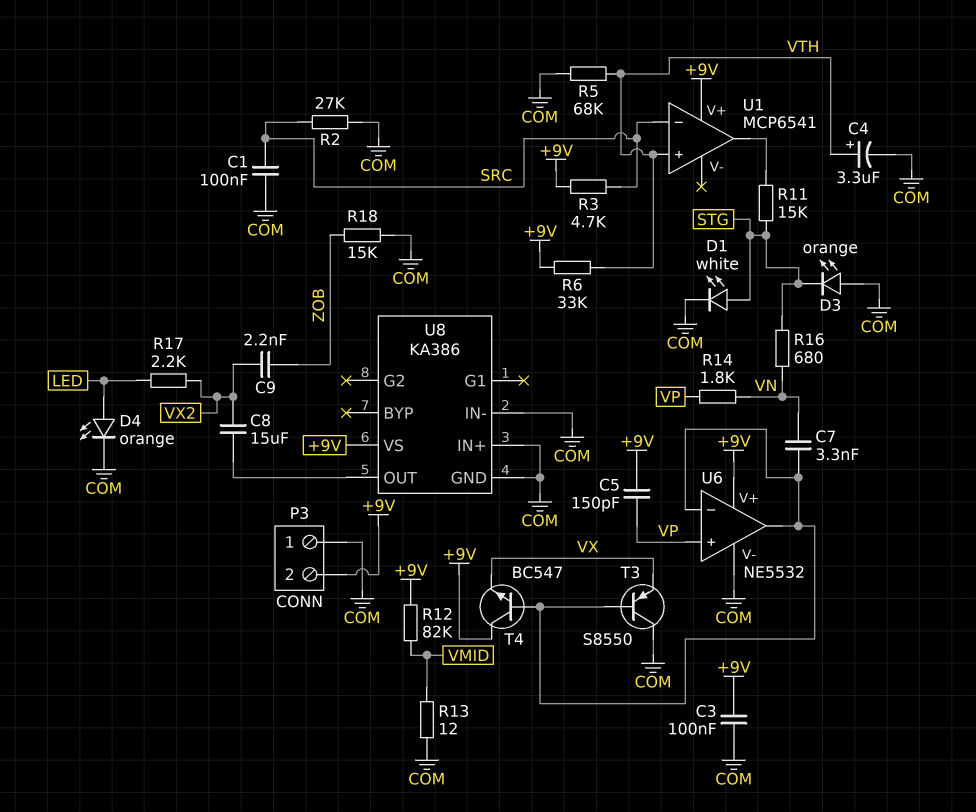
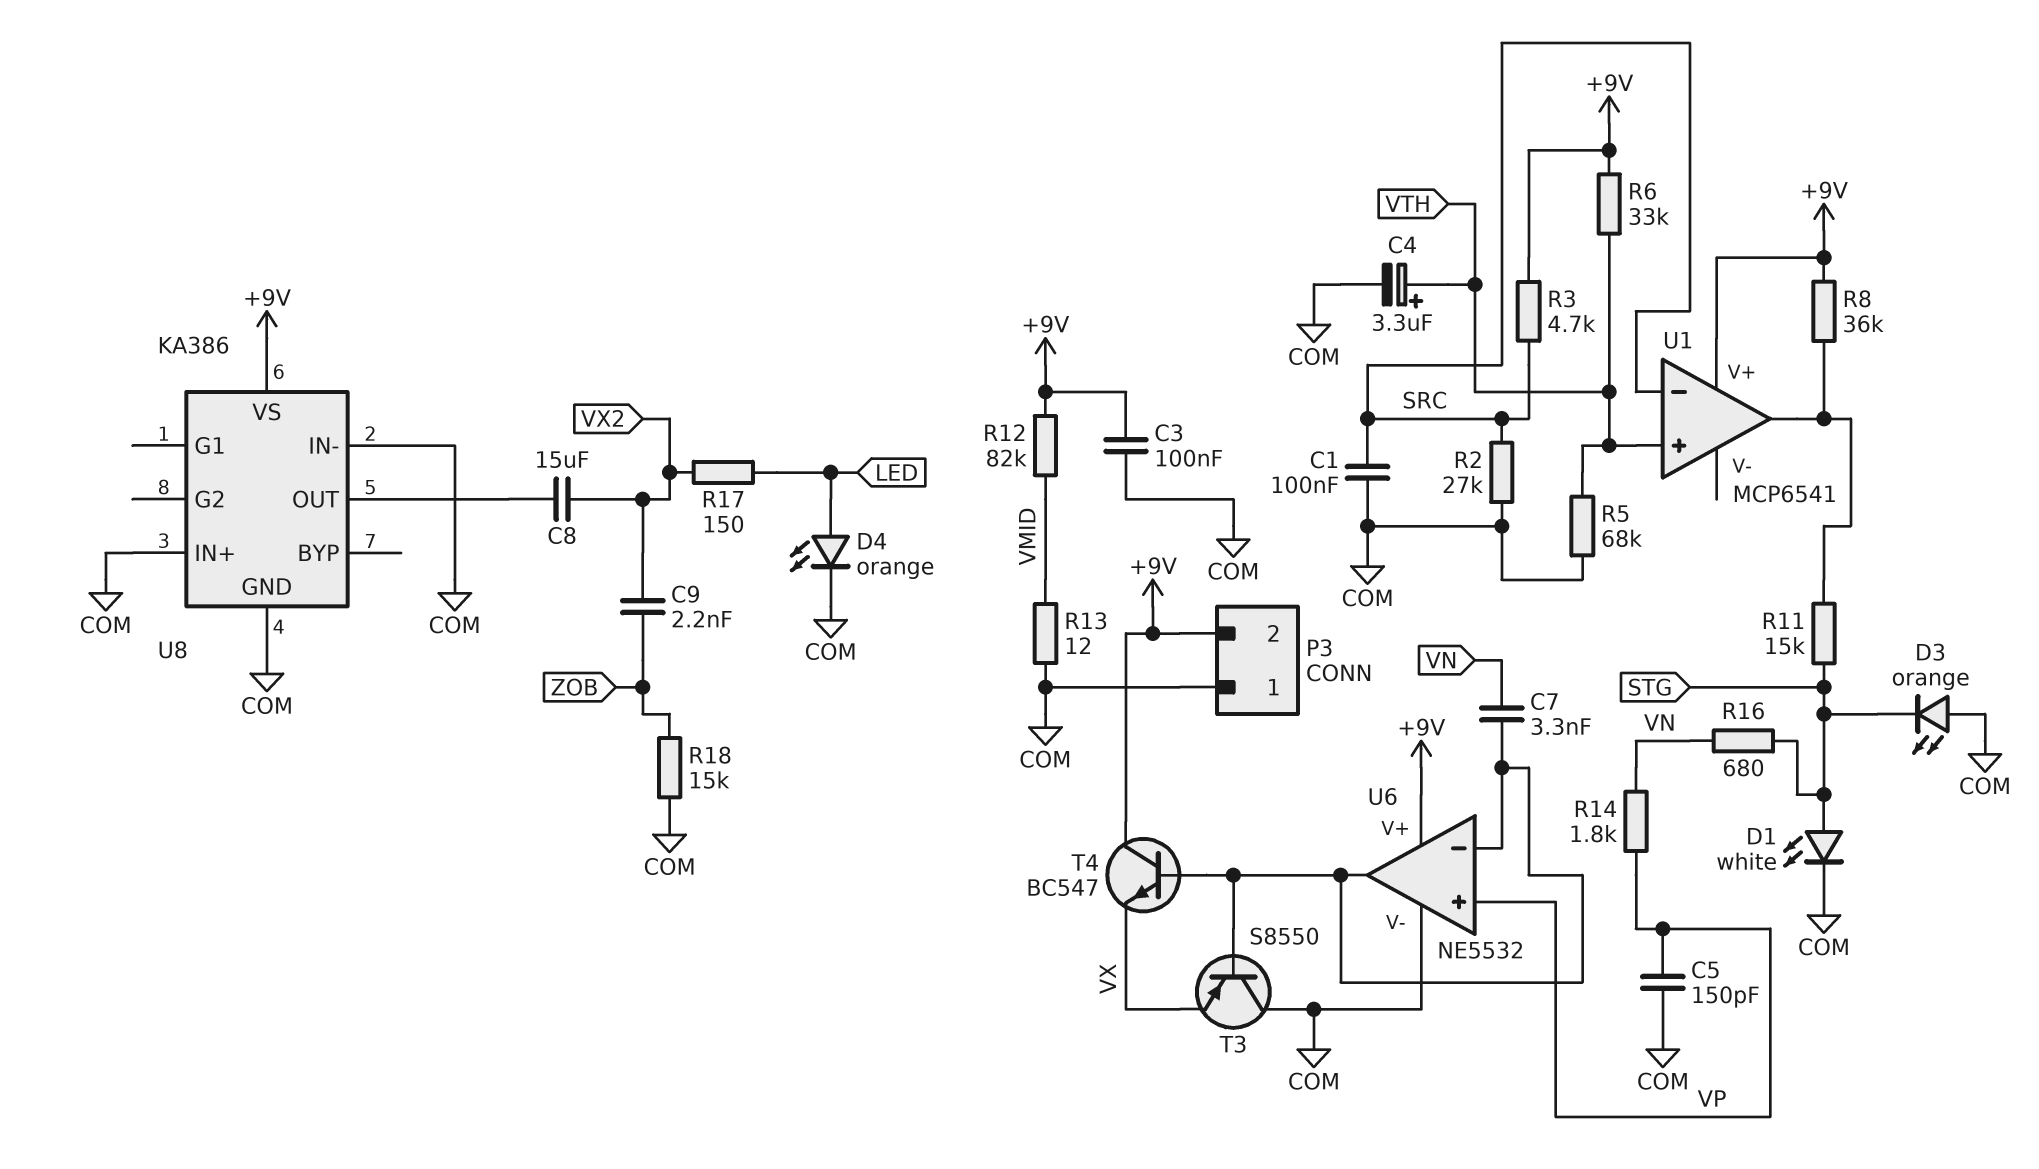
C5: 150pF (+9V, VP) -> 150pF (COM, VP)
R8: none -> 36k (+9V, U1/out)
R17: 2.2k (LED, VX2) -> 150 (LED, VX2)

